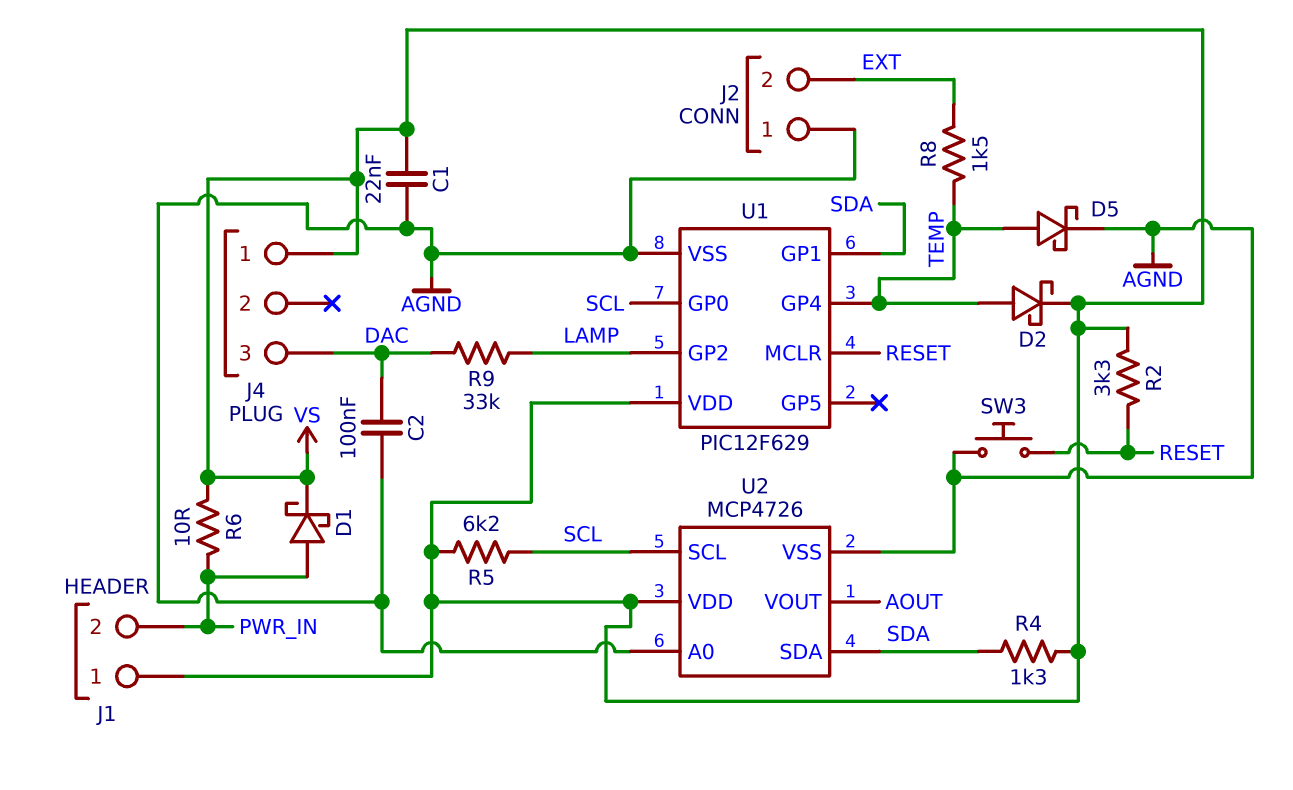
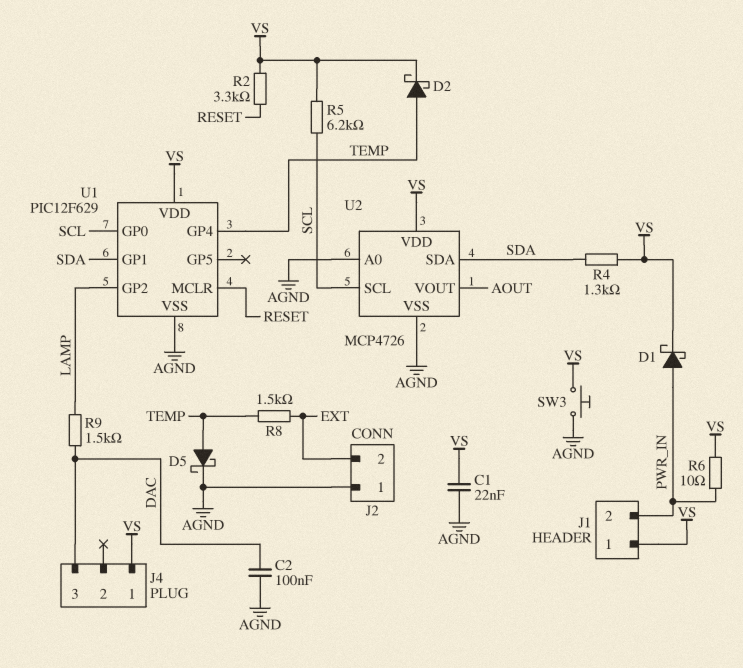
R9: 33k (DAC, LAMP) -> 1.5k (DAC, LAMP)
SW3: button (AGND, RESET) -> button (AGND, VS)

